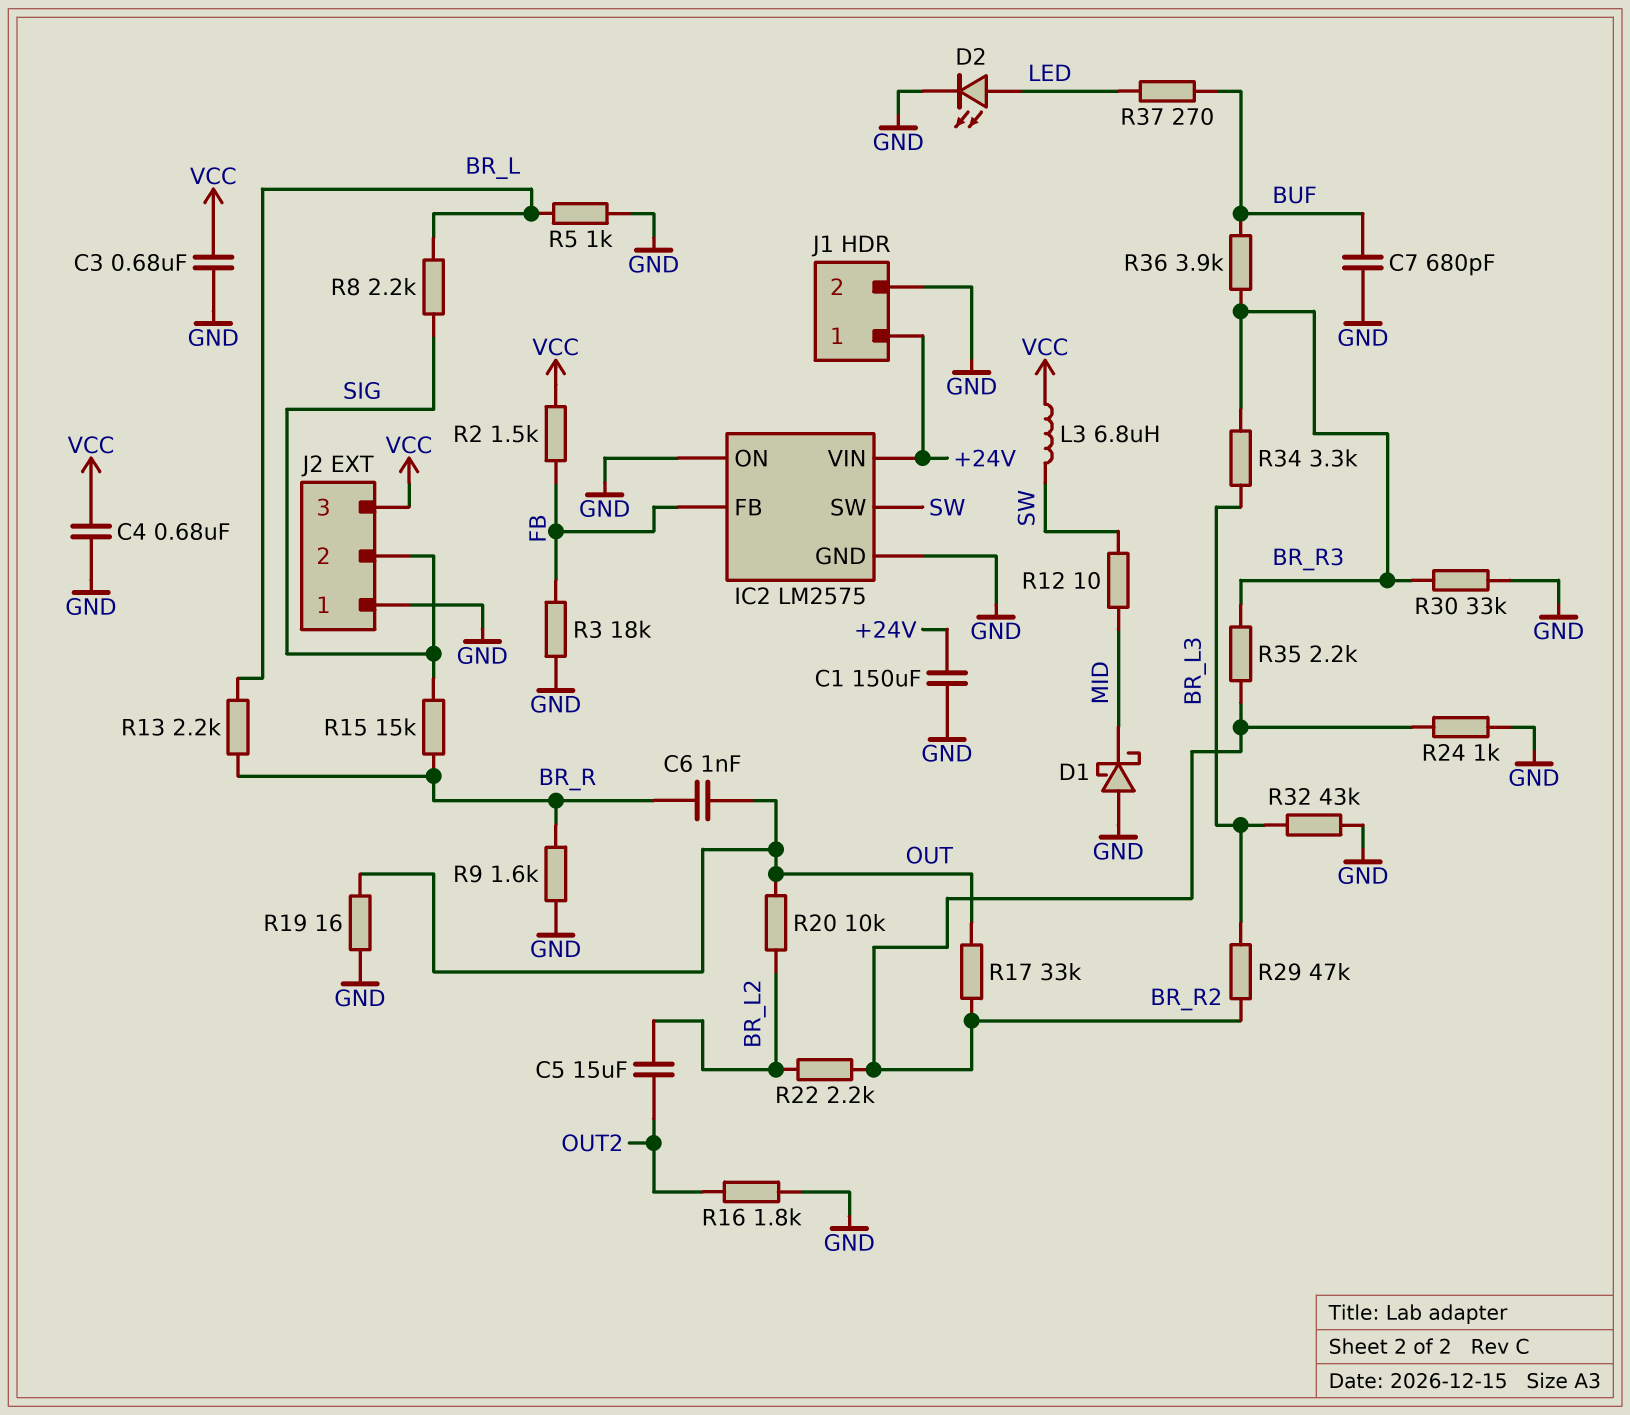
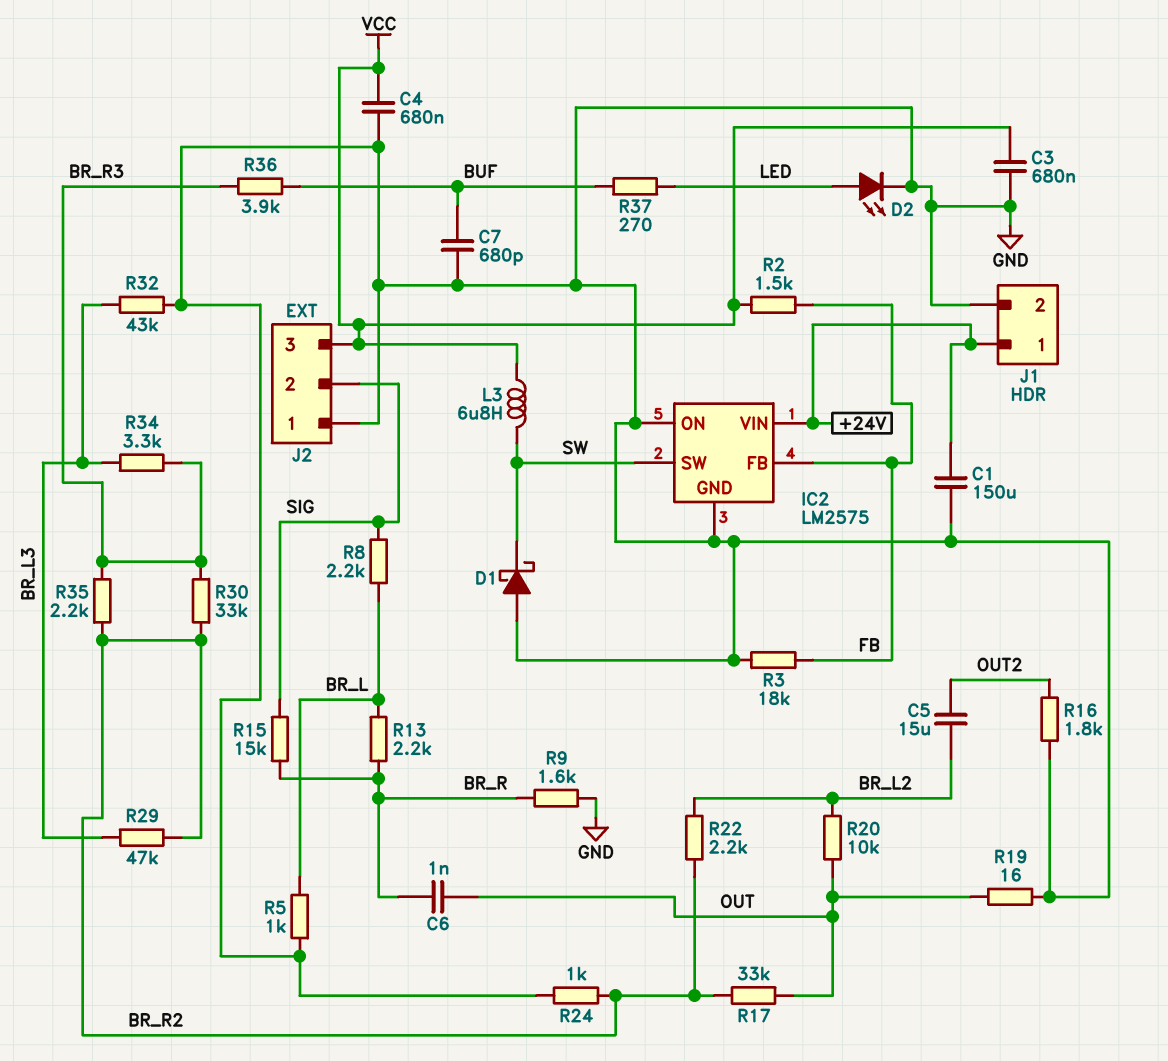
D1: schottky (A GND, K MID) -> schottky (A GND, K SW)
R12: 10 (MID, SW) -> none
R30: 33k (BR_R3, GND) -> 33k (BR_R2, BR_R3)

